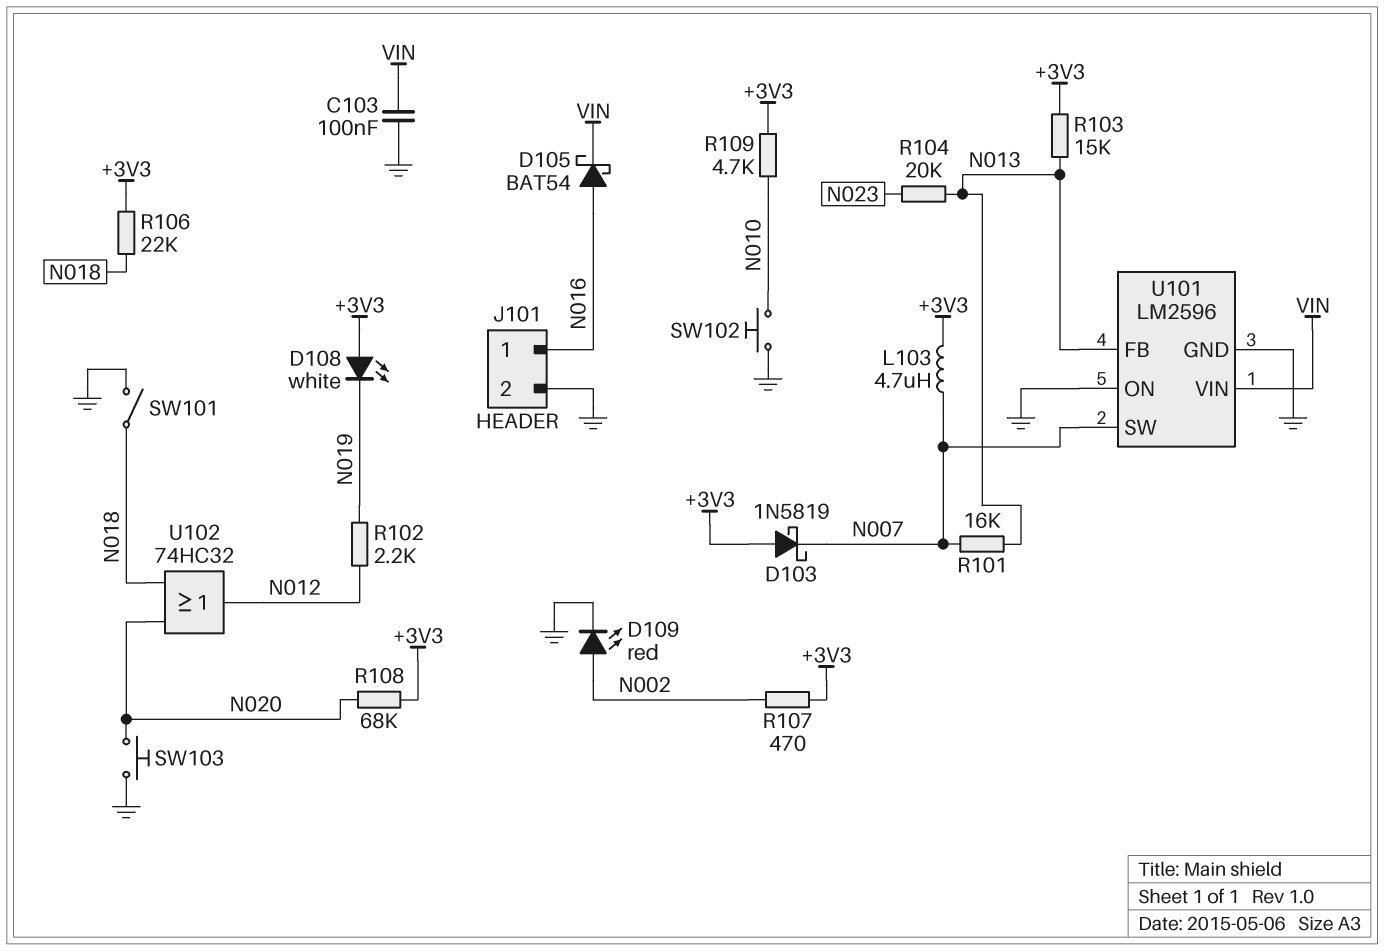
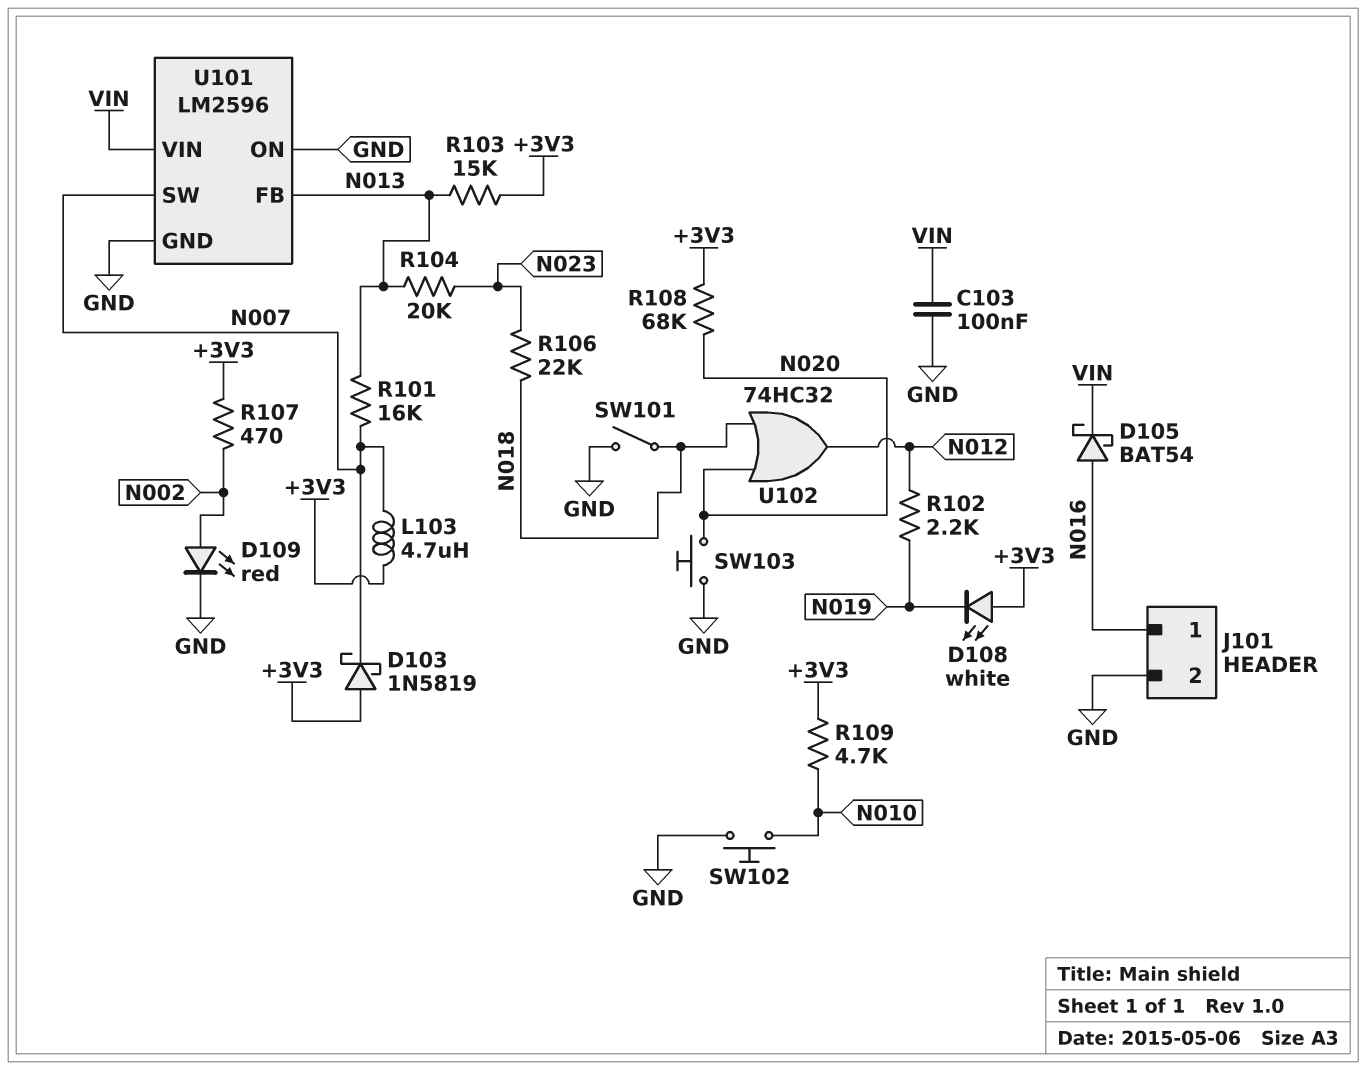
R106: 22k (+3V3, N018) -> 22k (N018, N023)

